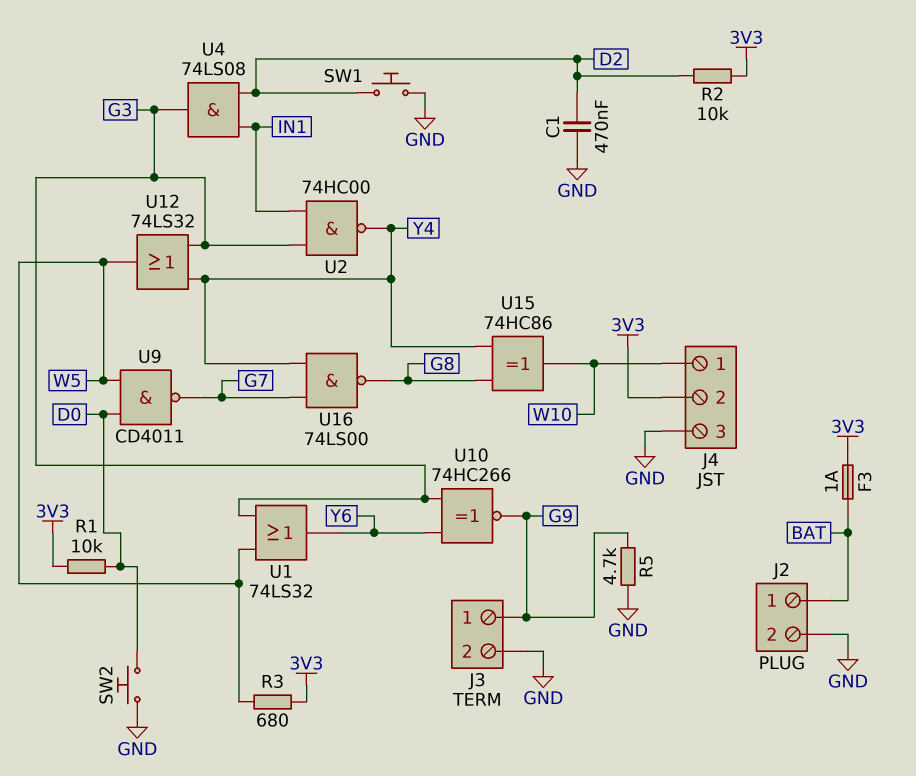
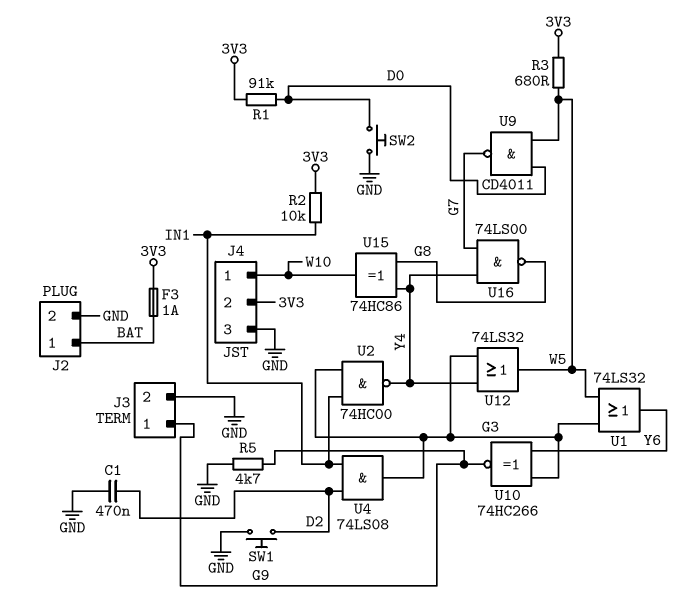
R1: 10k (3V3, D0) -> 91k (3V3, D0)
R2: 10k (3V3, D2) -> 10k (3V3, IN1)

